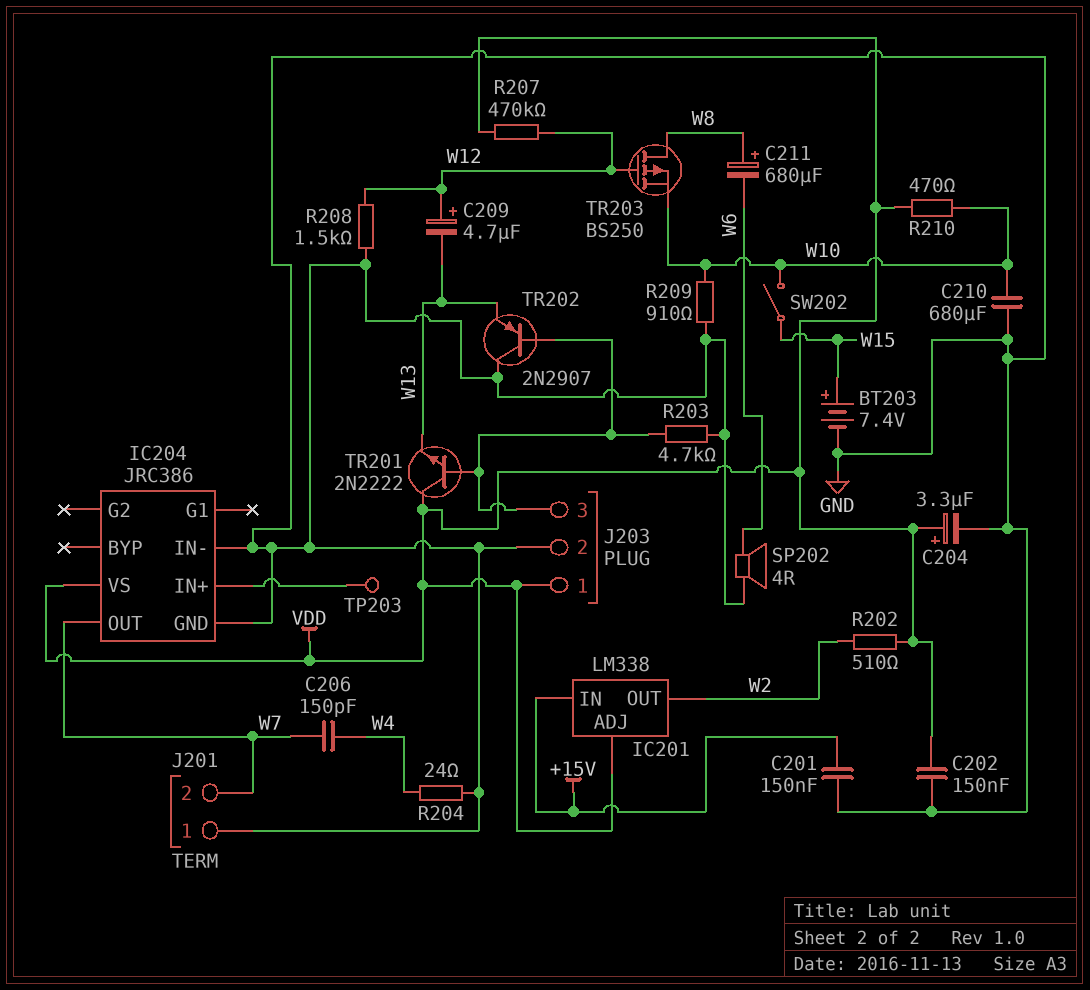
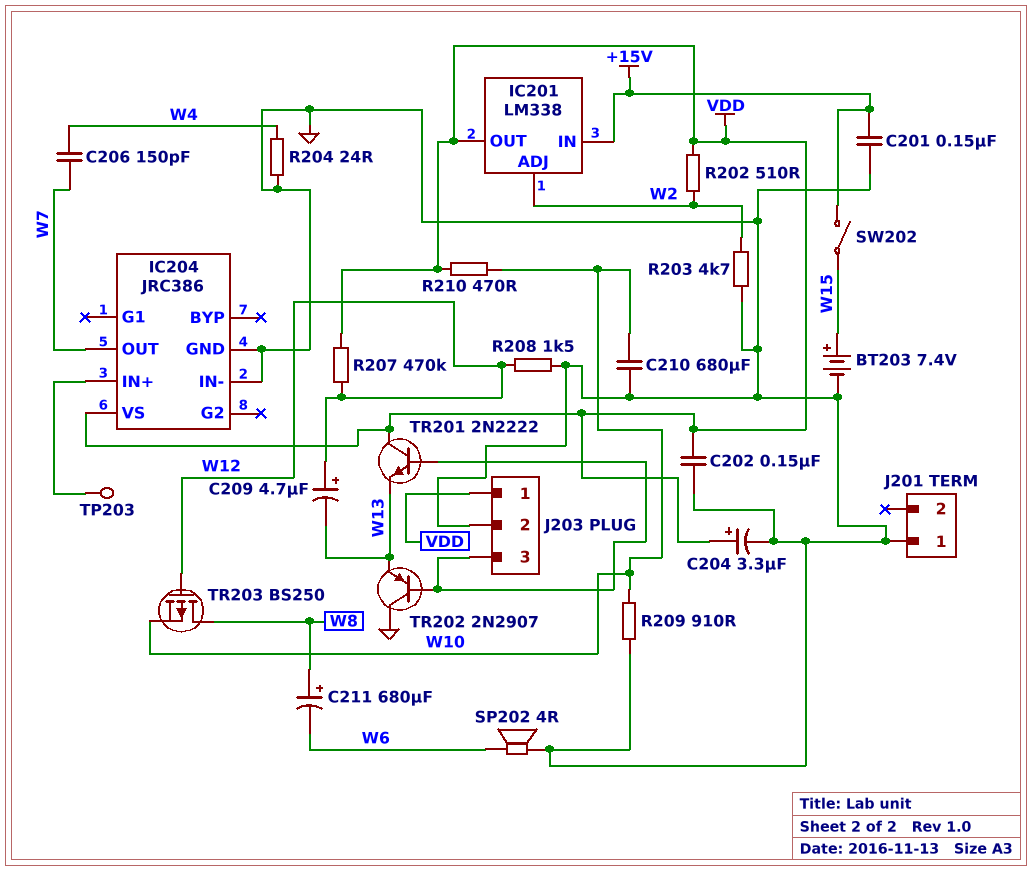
IC201 pin ADJ: VDD -> W2
IC201 pin OUT: W2 -> VDD
J201 pin 2: W7 -> none
R203: 4.7k (GND, J203/3) -> 4.7k (GND, W2)
SW202: switch (W10, W15) -> switch (+15V, W15)

